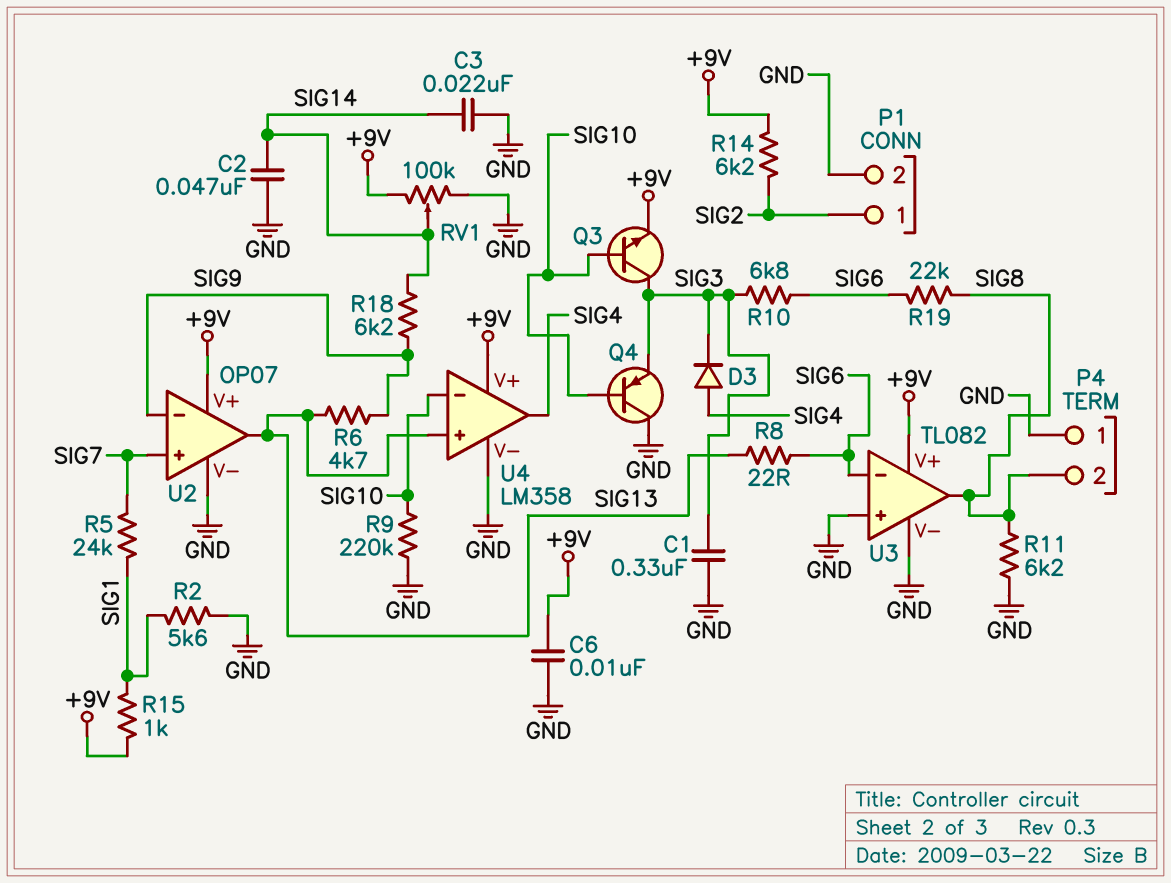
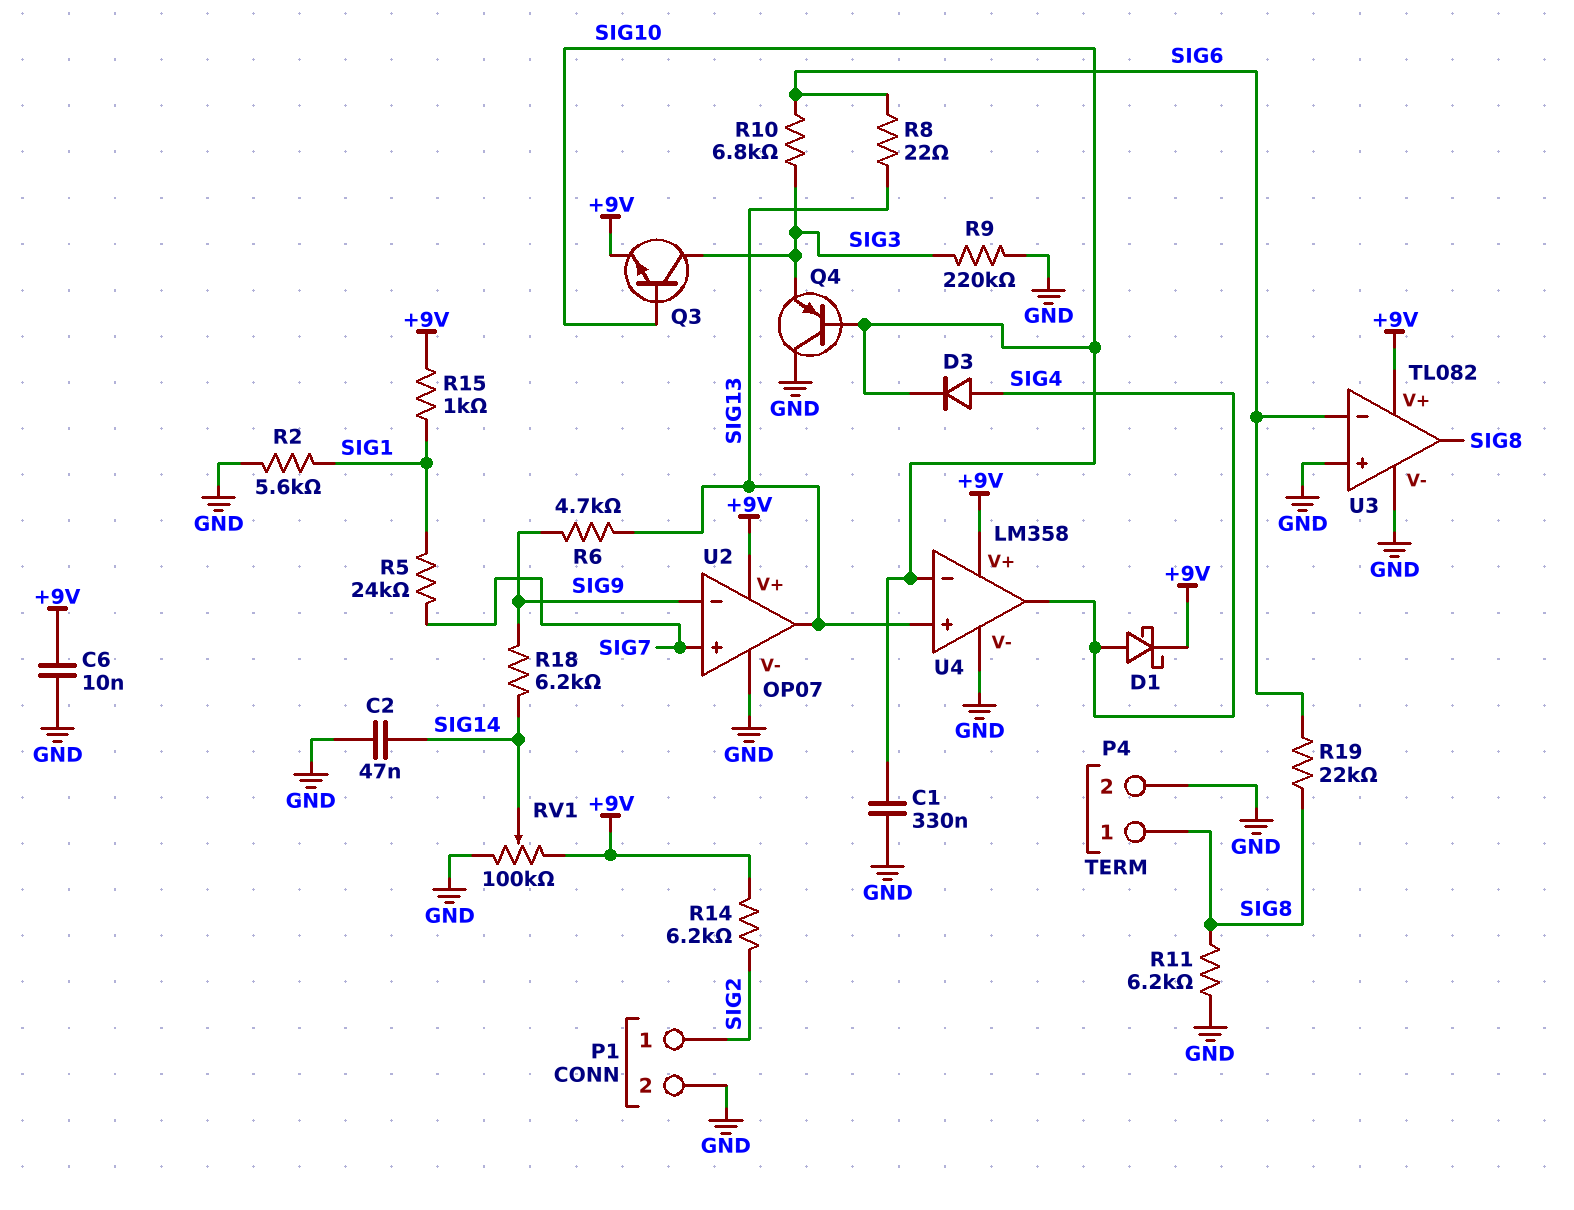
C1: 330nF (GND, SIG3) -> 330nF (GND, SIG10)
C3: 22nF (GND, SIG14) -> none
D1: none -> schottky (A SIG4, K +9V)
D3: diode (A SIG4, K SIG3) -> diode (A SIG4, K SIG10)
P4 pin 1: GND -> SIG8
P4 pin 2: SIG8 -> GND
R9: 220k (GND, SIG10) -> 220k (GND, SIG3)

